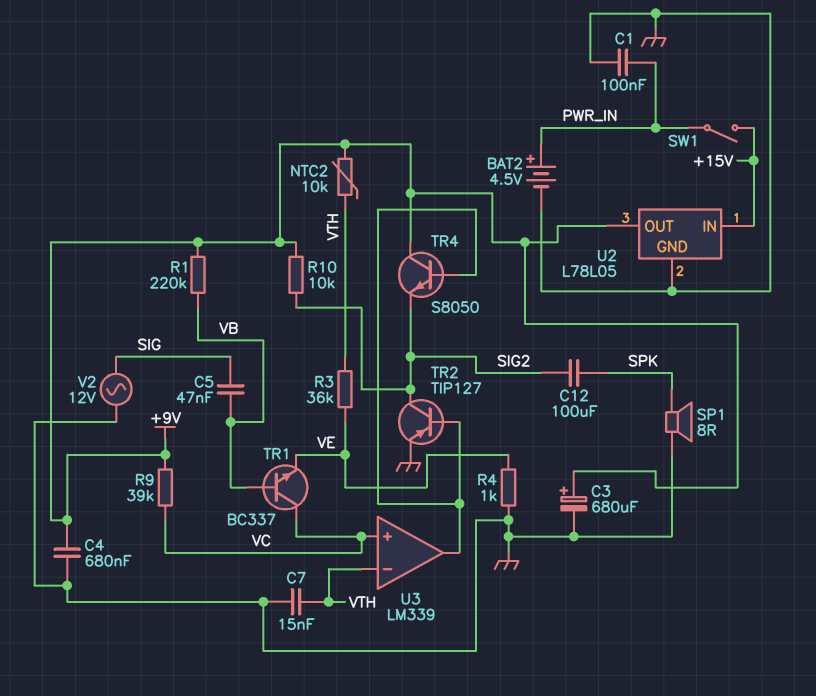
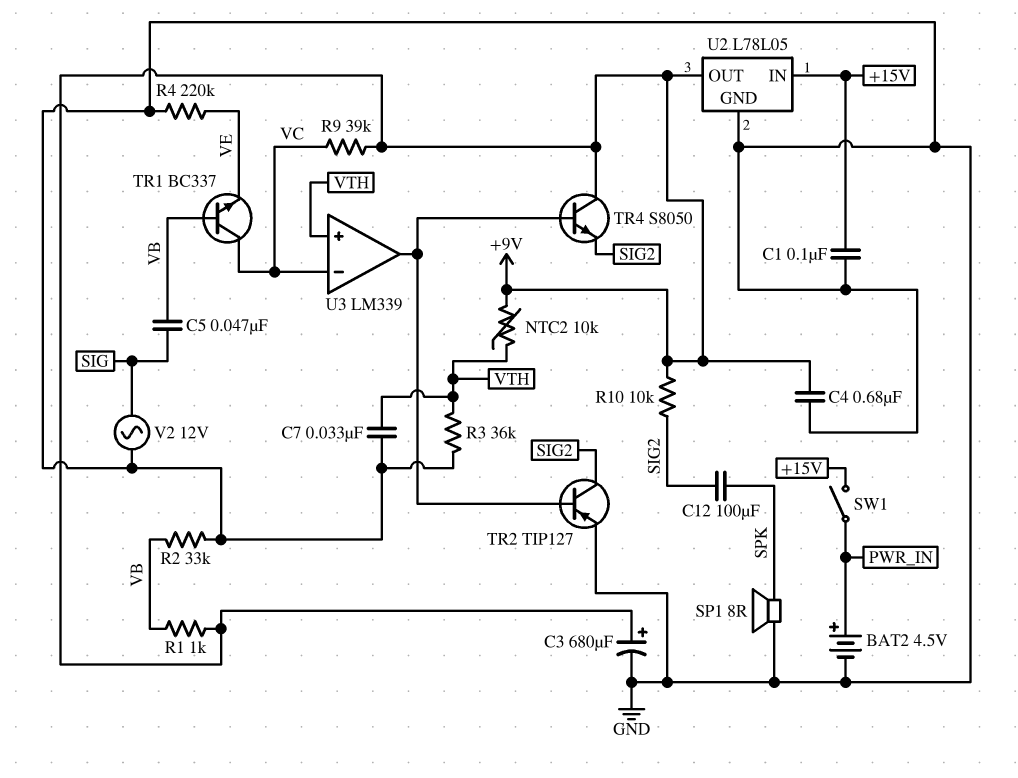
C1: 100nF (GND, PWR_IN) -> 100nF (+15V, GND)
C7: 15nF (GND, VTH) -> 33nF (GND, VTH)
R1: 220k (+9V, VB) -> 1k (+9V, VB)
R2: none -> 33k (GND, VB)
R3: 36k (VE, VTH) -> 36k (GND, VTH)
R4: 1k (GND, VE) -> 220k (GND, VE)
U3 pin in+: VC -> VTH
U3 pin in-: VTH -> VC

